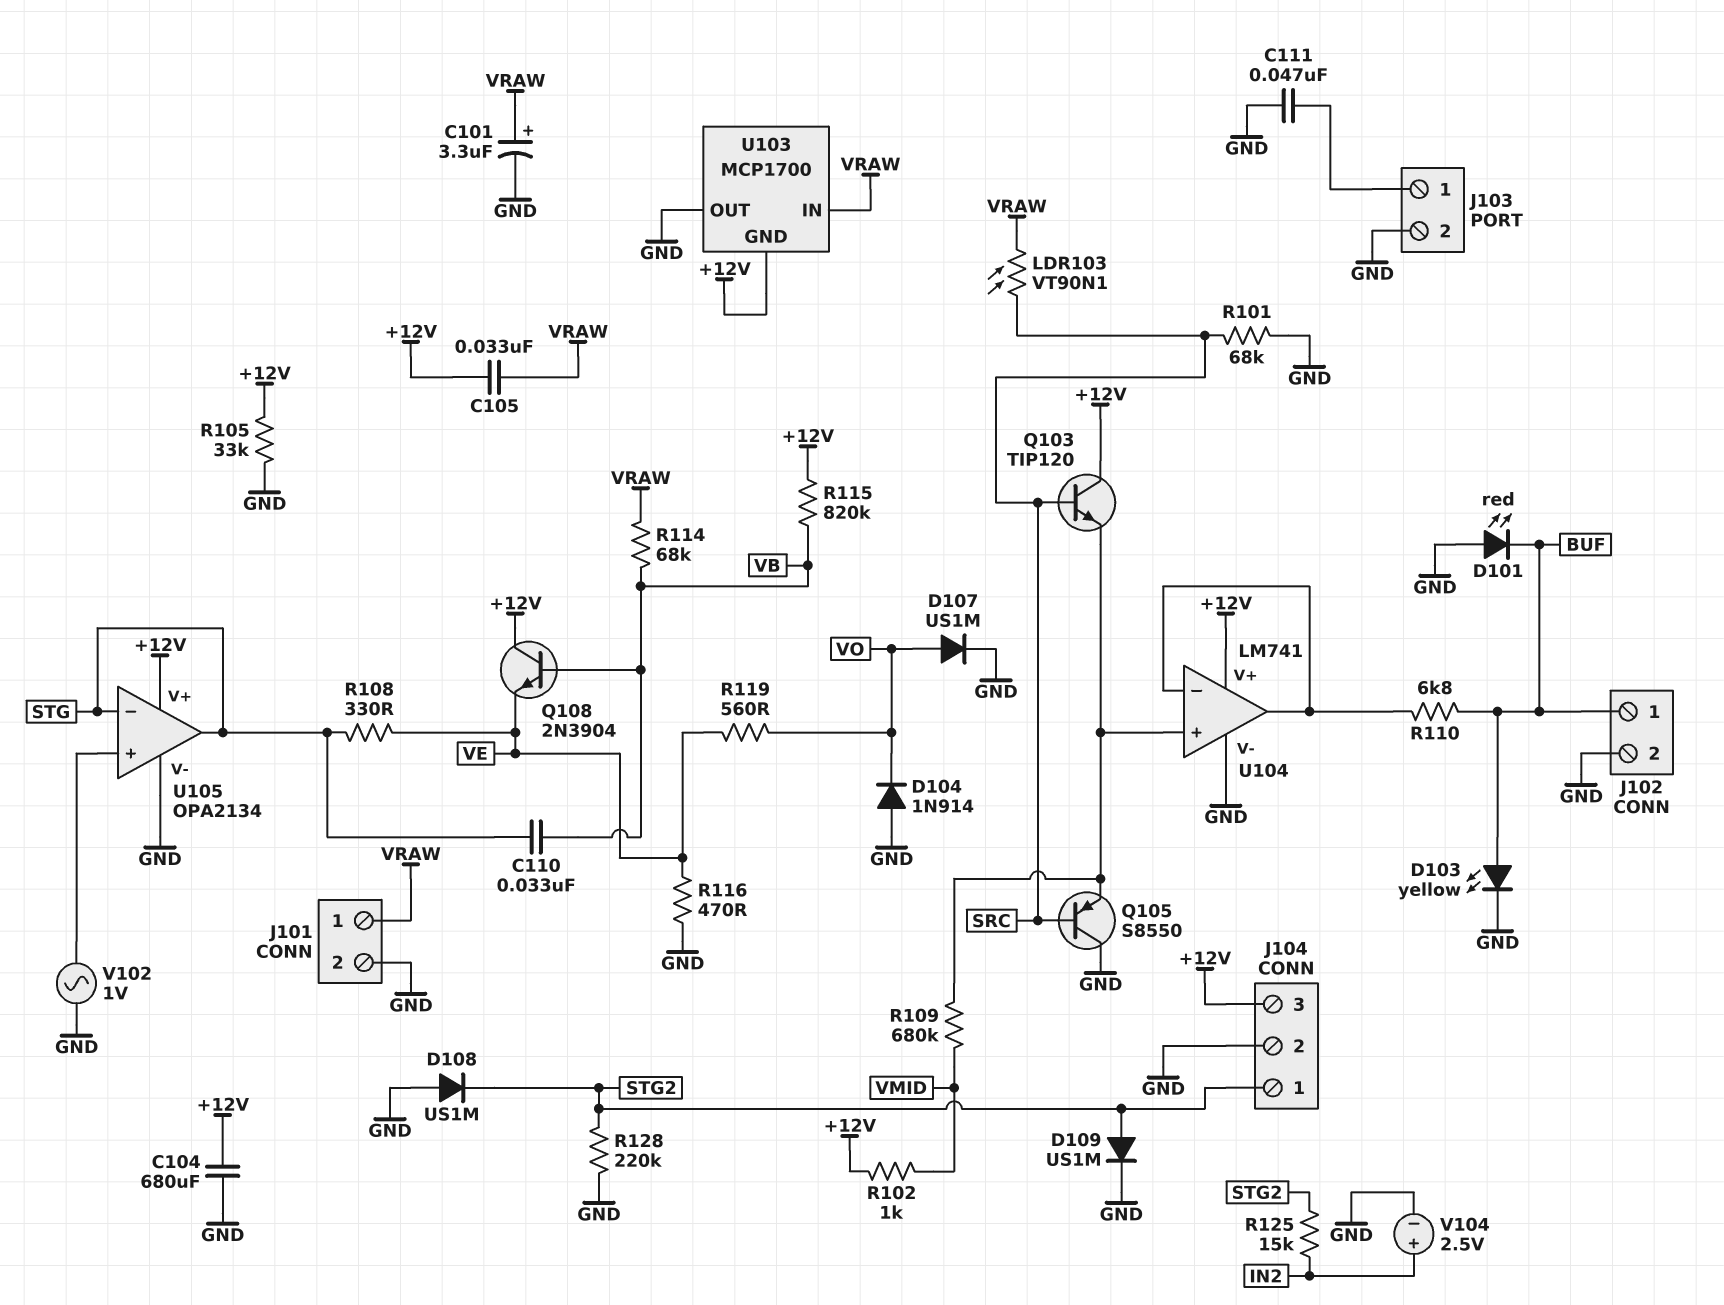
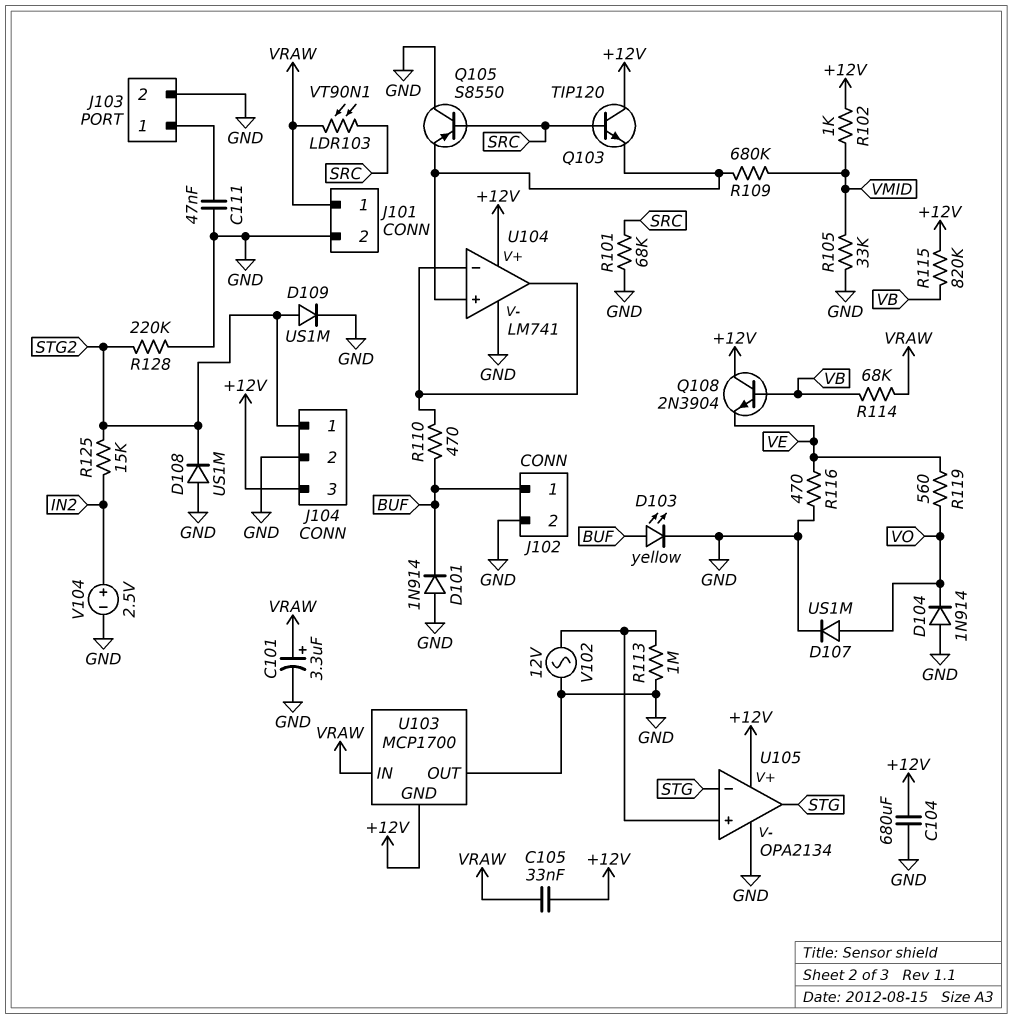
C110: 33nF (STG, VB) -> none
D101: LED red (A GND, K BUF) -> diode 1N914 (A GND, K BUF)
R105: 33k (+12V, GND) -> 33k (GND, VMID)
R108: 330 (STG, VE) -> none
R110: 6.8k (BUF, U104/in-) -> 470 (BUF, U104/in-)
R113: none -> 1M (GND, U105/in+)
V102: AC 1V (GND, U105/in+) -> AC 12V (GND, U105/in+)

